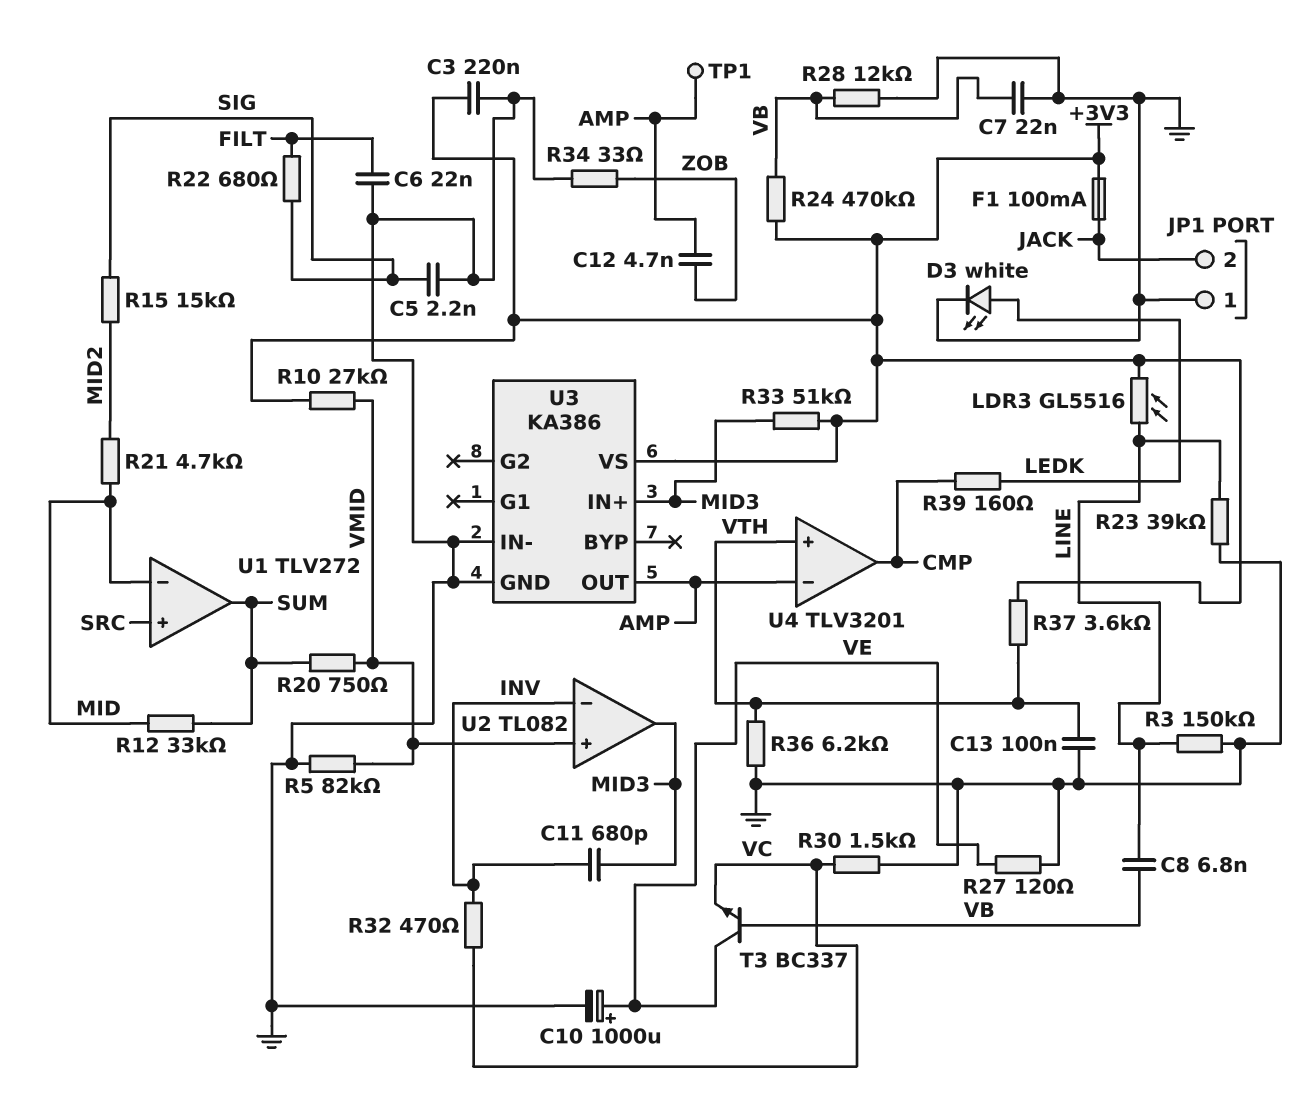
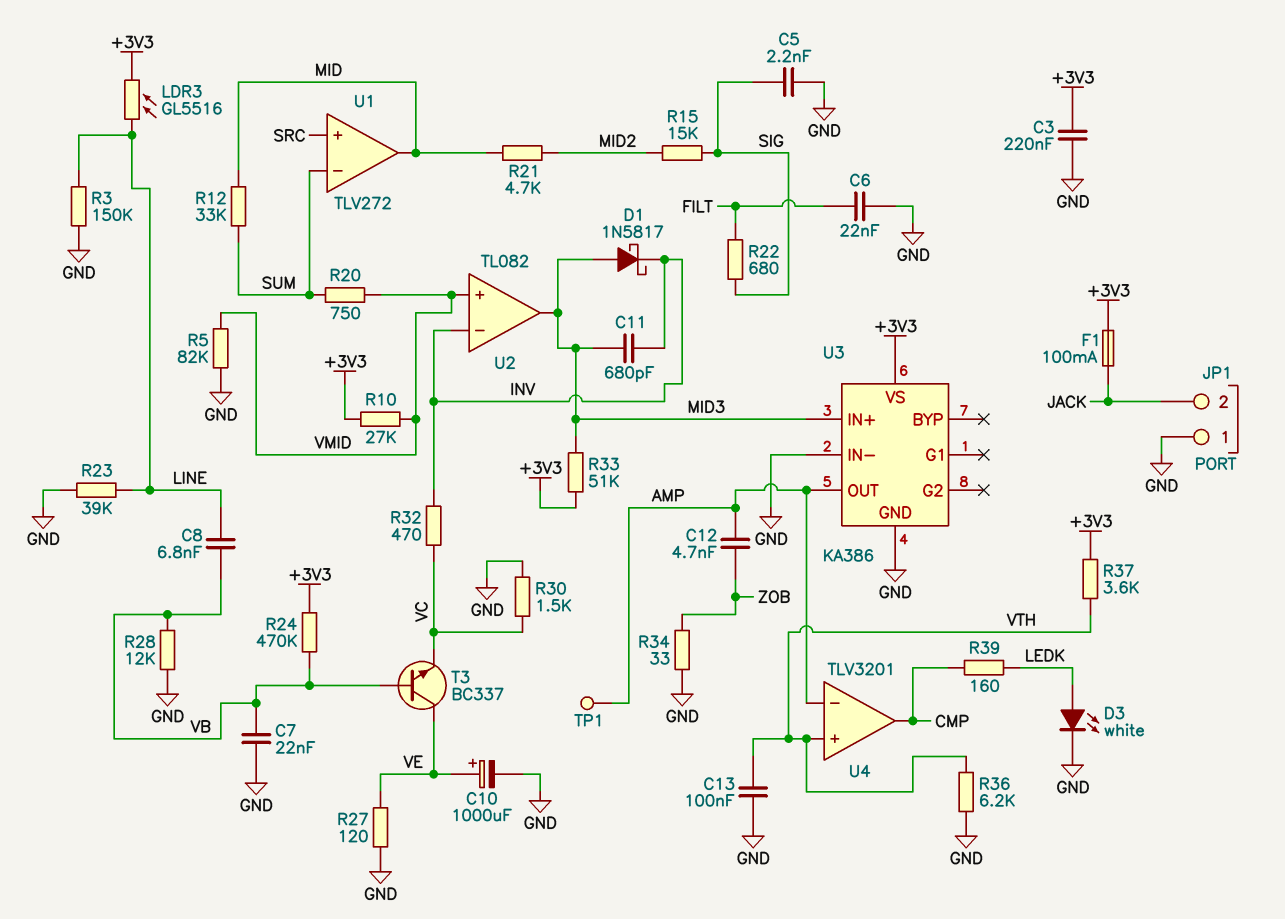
D1: none -> schottky 1N5817 (A MID3, K INV)
U1 pin in-: MID -> SUM
U1 pin out: SUM -> MID

